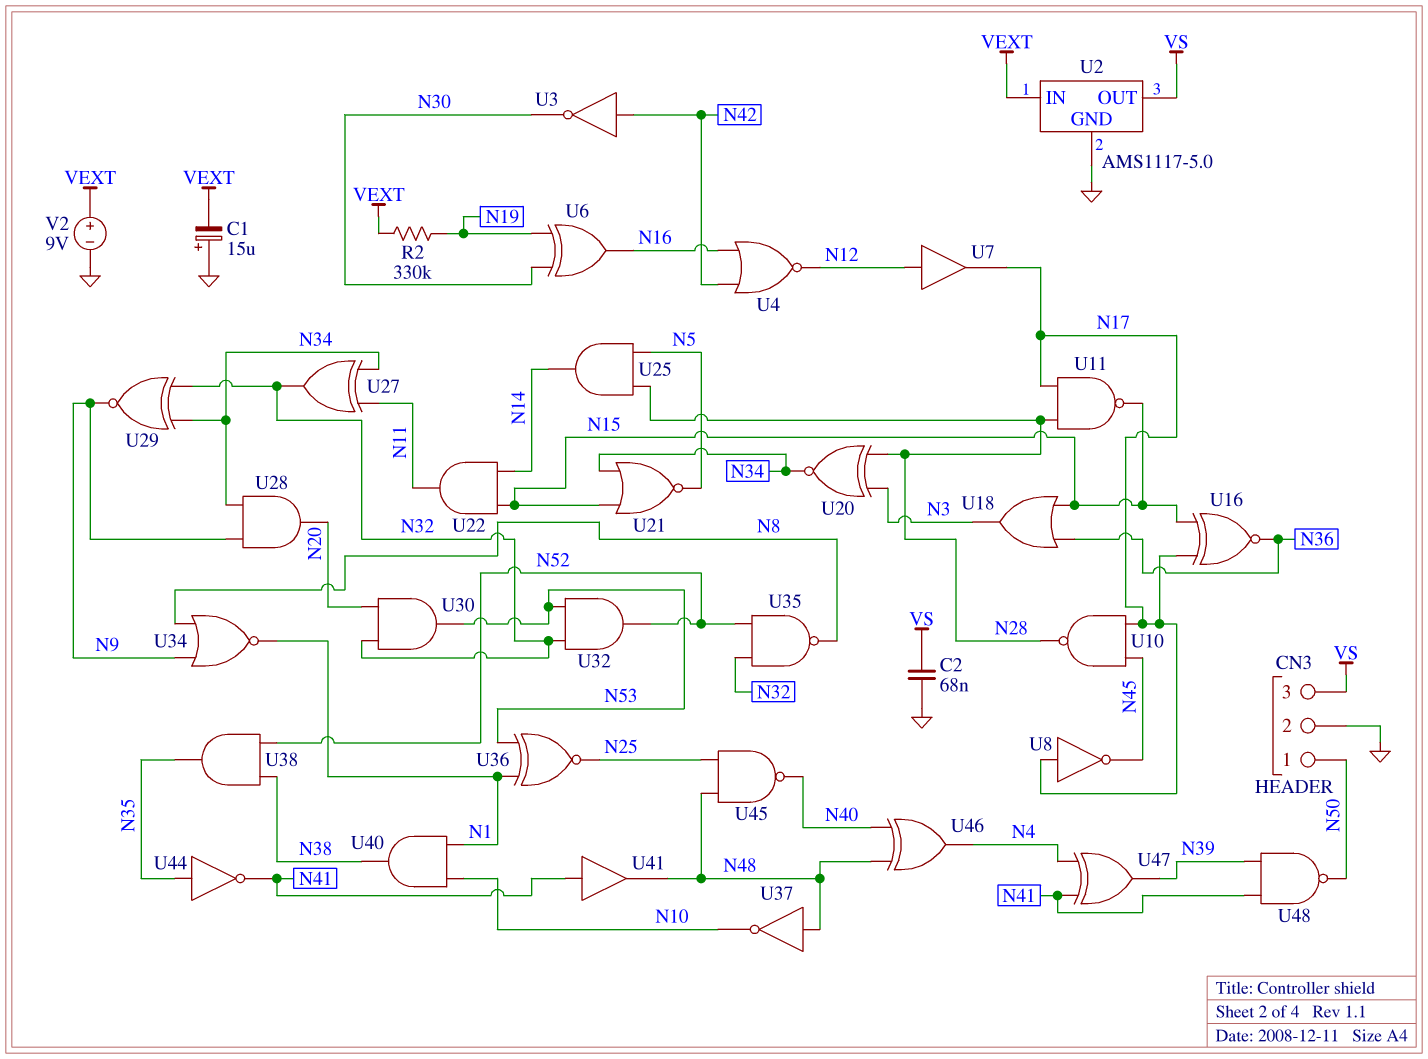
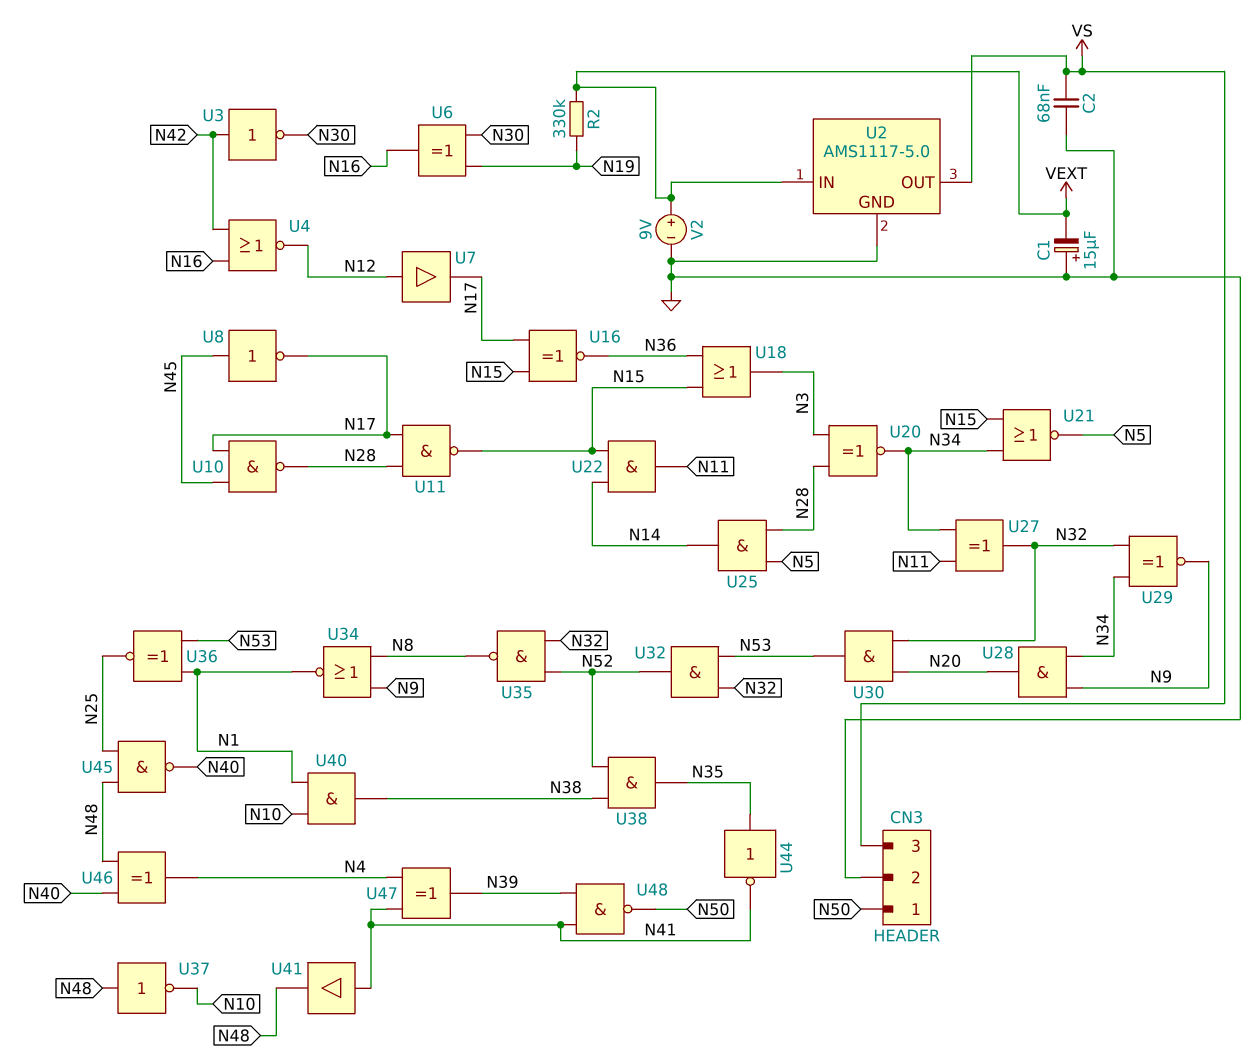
U8: NOT (in N17, out N45) -> NOT (in N45, out N17)

